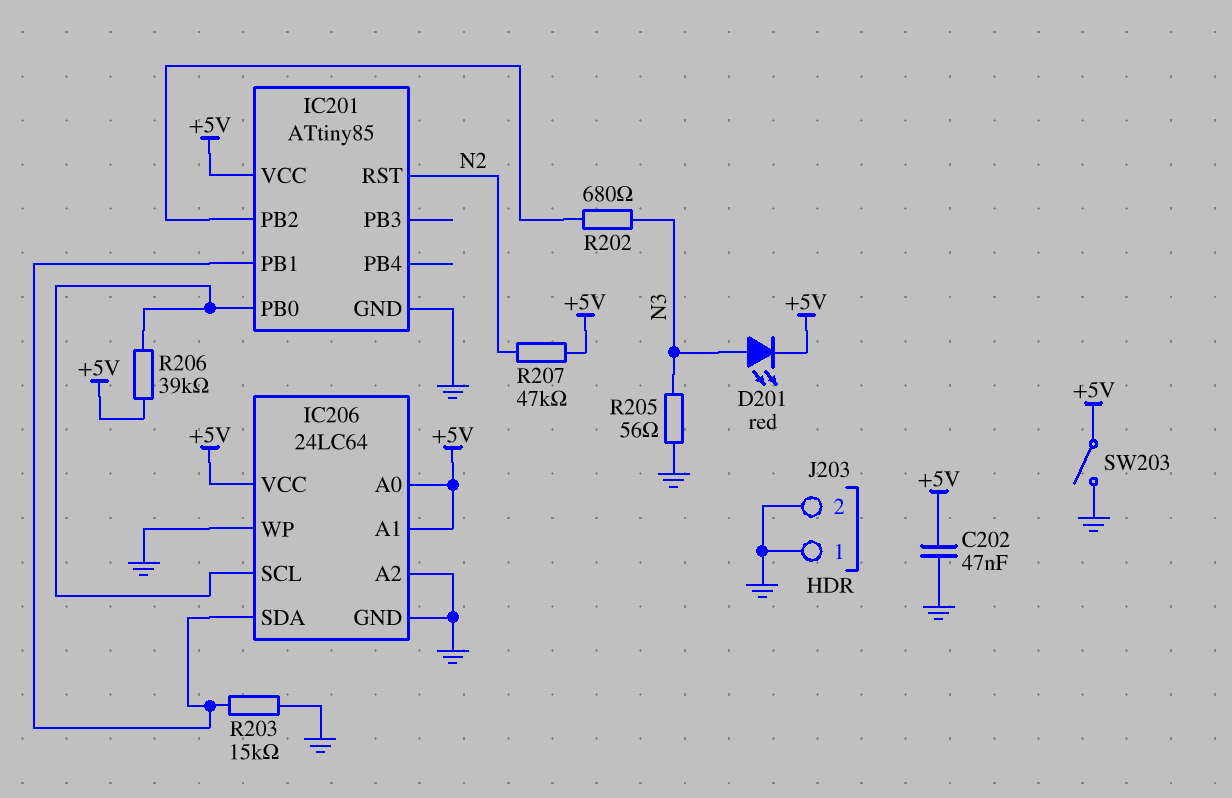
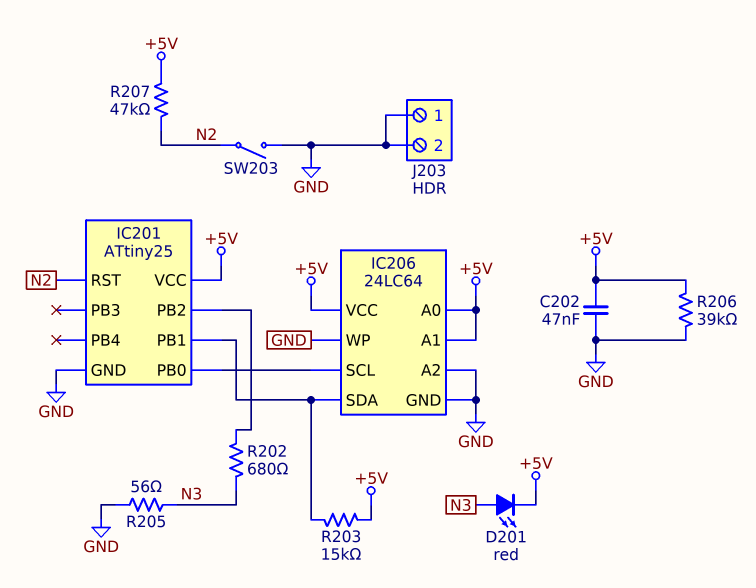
IC201: ATtiny85 -> ATtiny25
R203: 15k (GND, IC201/PB1) -> 15k (+5V, IC201/PB1)
R206: 39k (+5V, IC201/PB0) -> 39k (+5V, GND)
SW203: switch (+5V, GND) -> switch (GND, N2)

